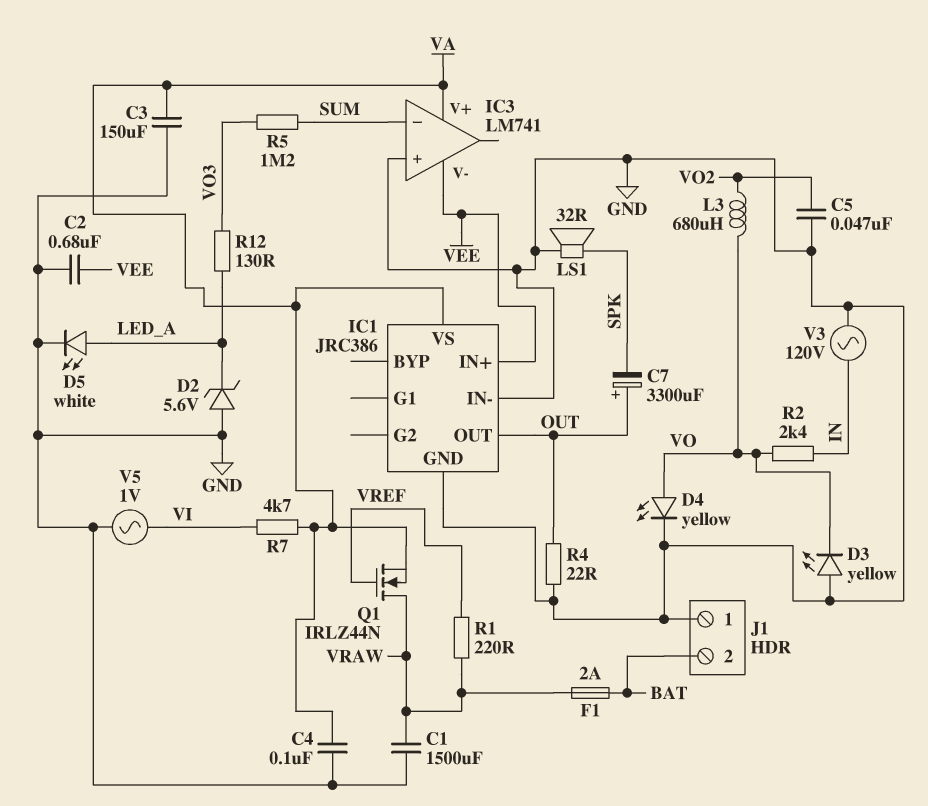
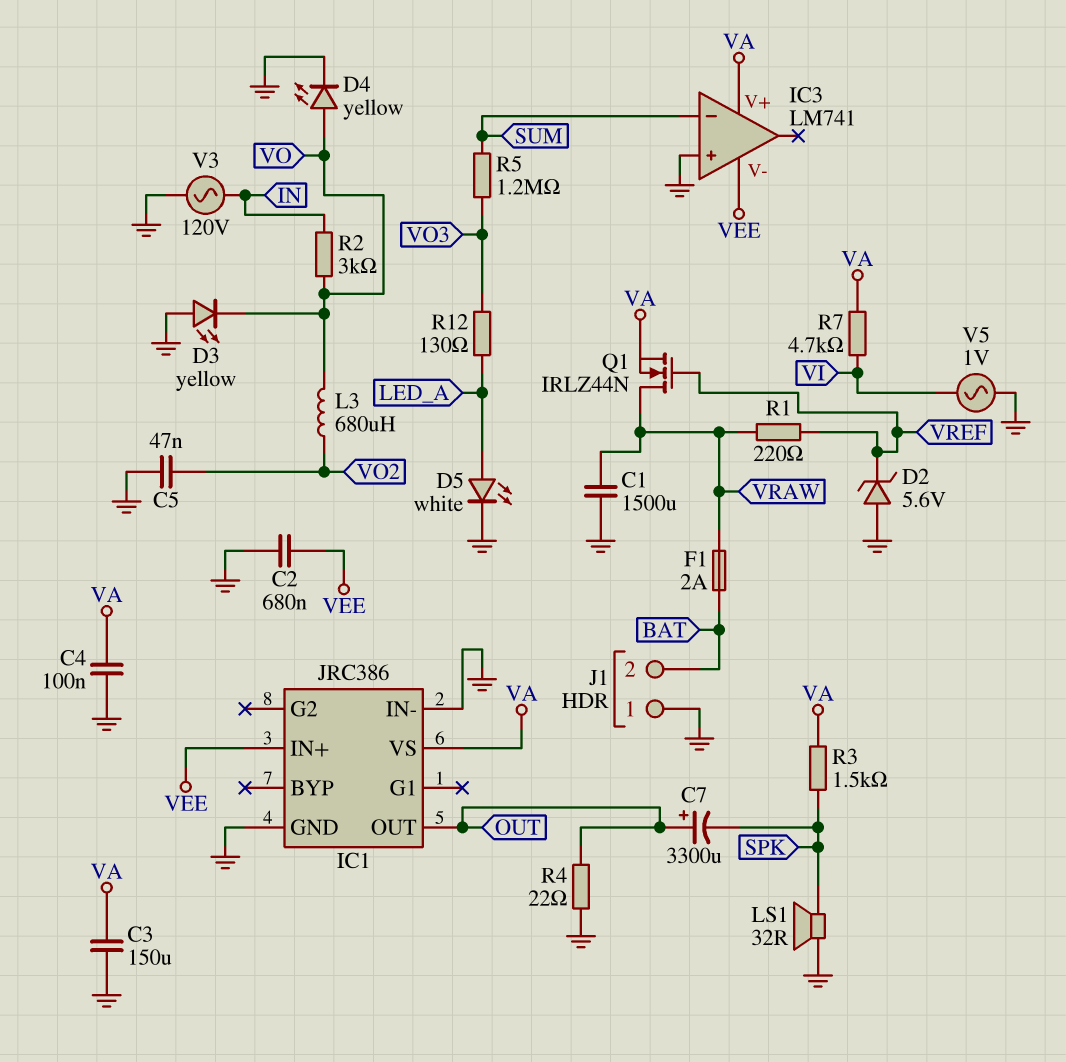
D2: zener 5.6V (A GND, K LED_A) -> zener 5.6V (A GND, K VREF)
R2: 2.4k (IN, VO) -> 3k (IN, VO)
R3: none -> 1.5k (SPK, VA)

